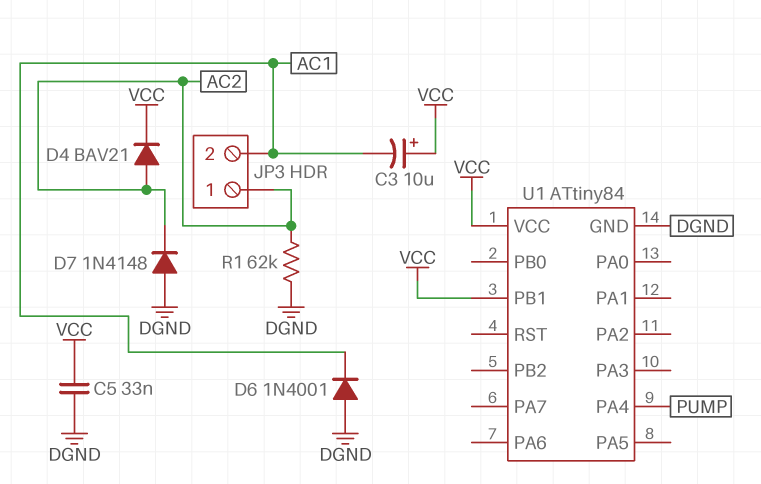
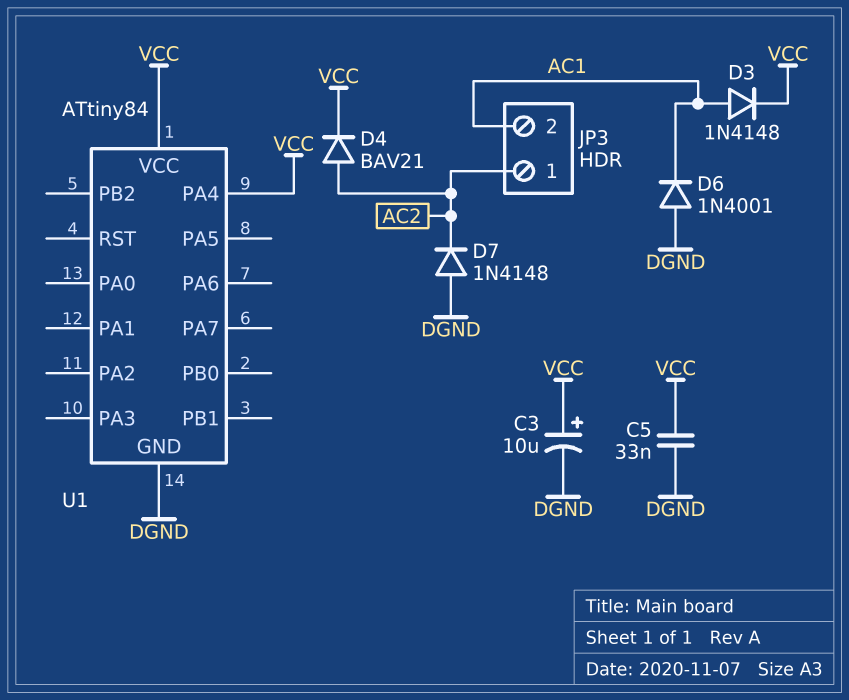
C3: 10uF (plus VCC, minus AC1) -> 10uF (plus VCC, minus DGND)
D3: none -> diode 1N4148 (A AC1, K VCC)
R1: 62k (AC2, DGND) -> none
U1 pin PA4: PUMP -> VCC
U1 pin PB1: VCC -> none

